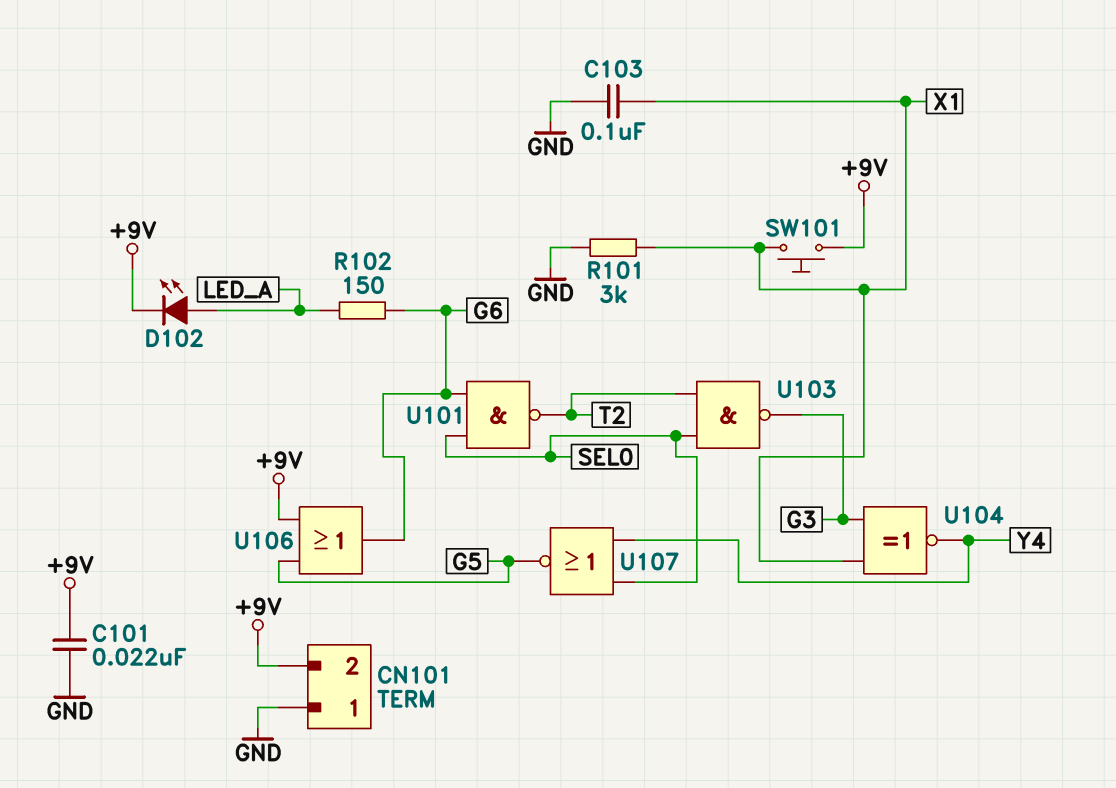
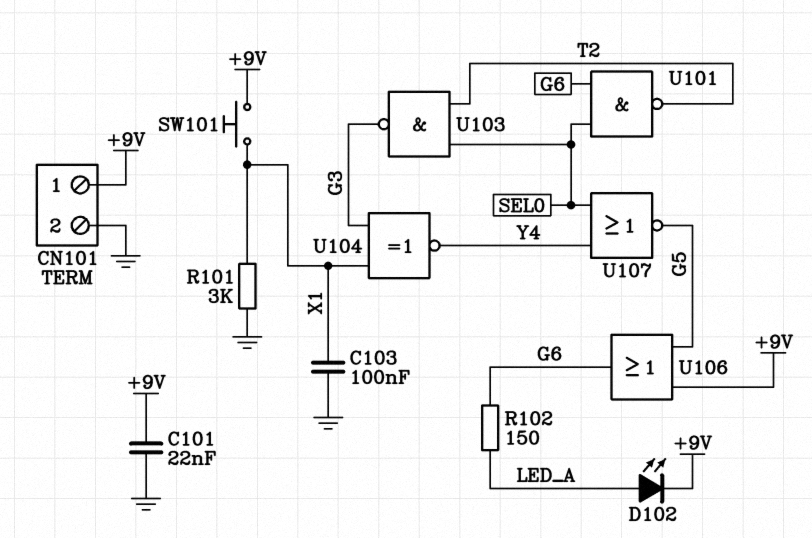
CN101 pin 1: GND -> +9V
CN101 pin 2: +9V -> GND

